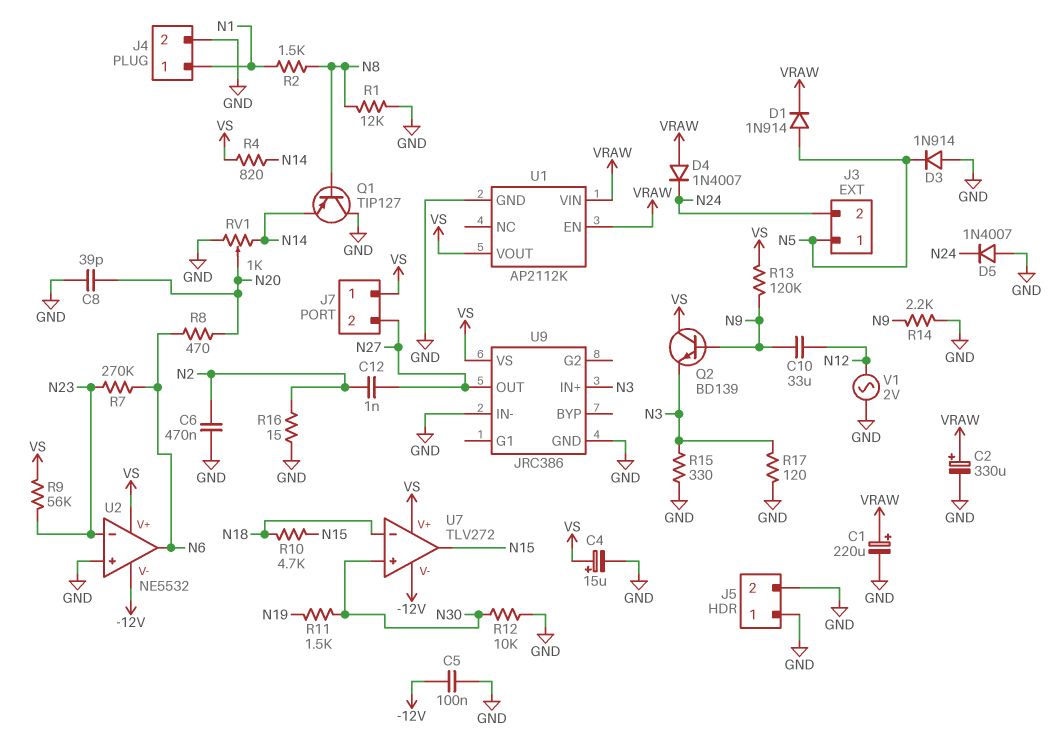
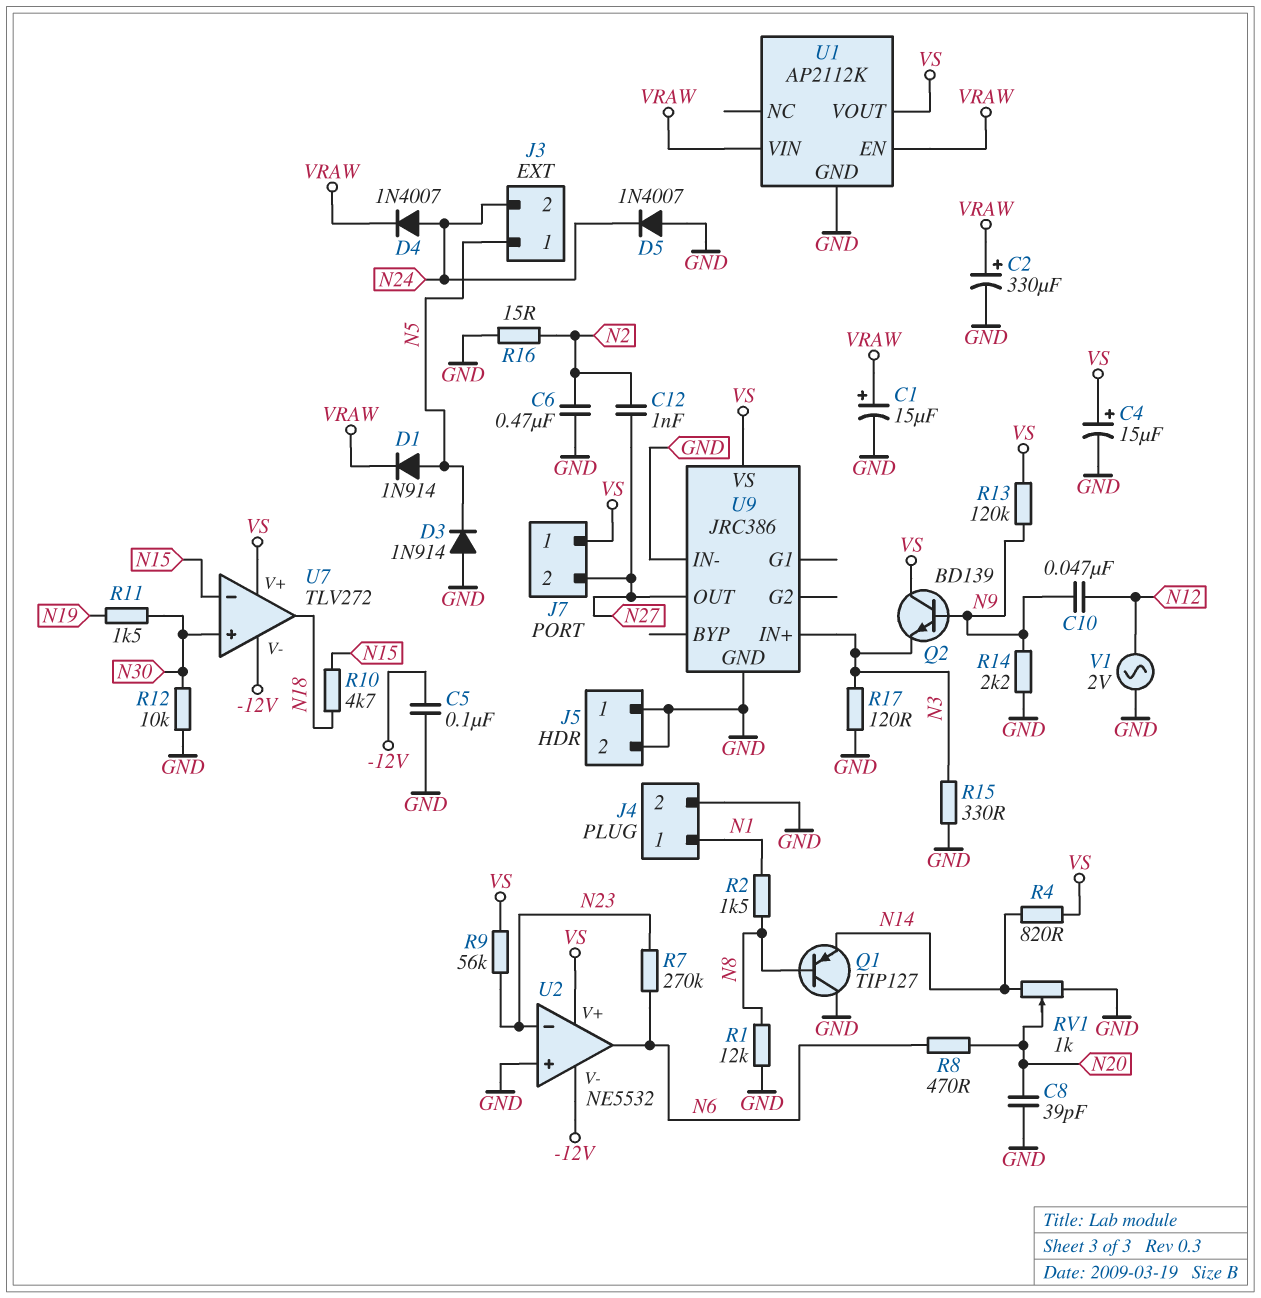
C1: 220uF (plus VRAW, minus GND) -> 15uF (plus VRAW, minus GND)
C10: 33uF (N9, N12) -> 47nF (N9, N12)
D4: diode 1N4007 (A VRAW, K N24) -> diode 1N4007 (A N24, K VRAW)
U7 pin in-: N18 -> N15
U7 pin out: N15 -> N18

